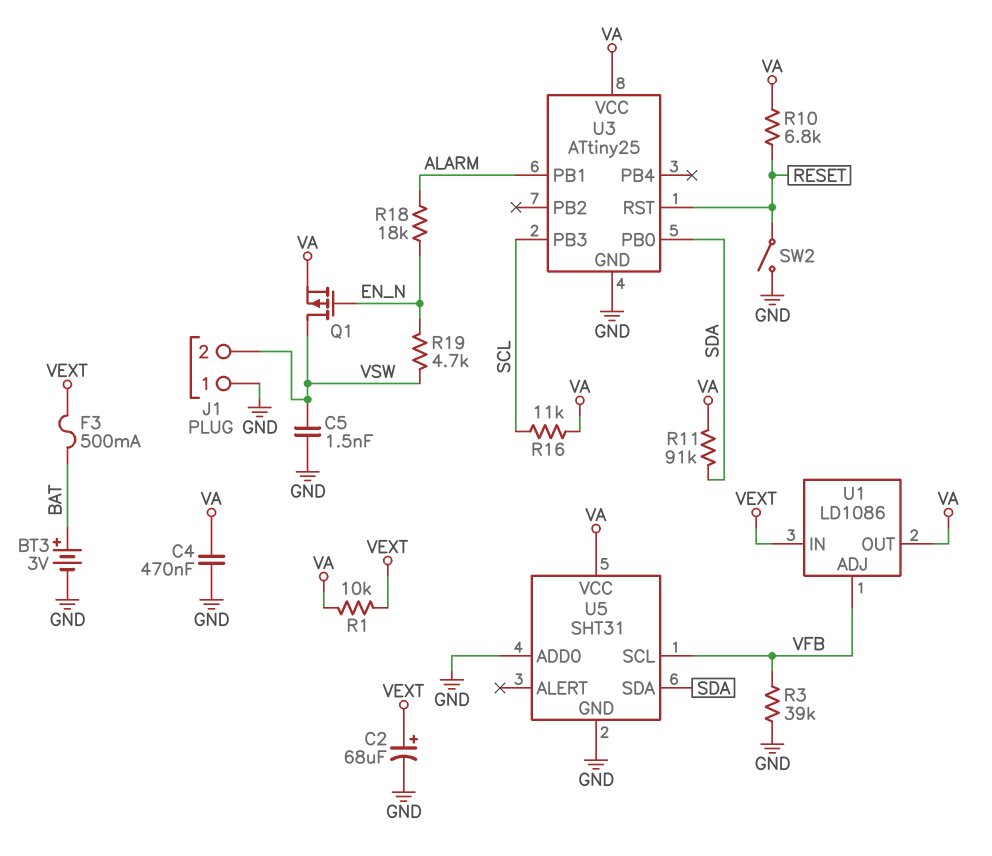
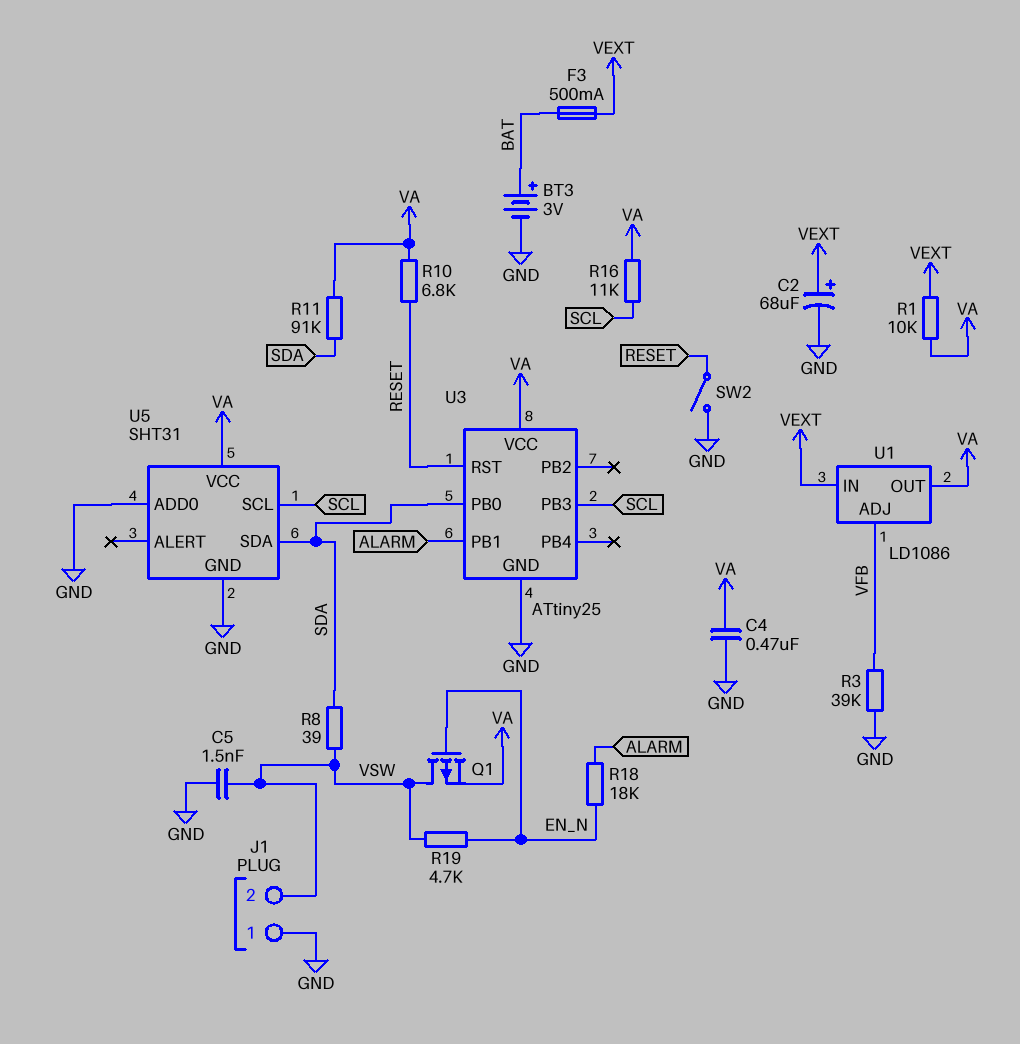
R8: none -> 39 (SDA, VSW)
U5 pin SCL: VFB -> SCL

